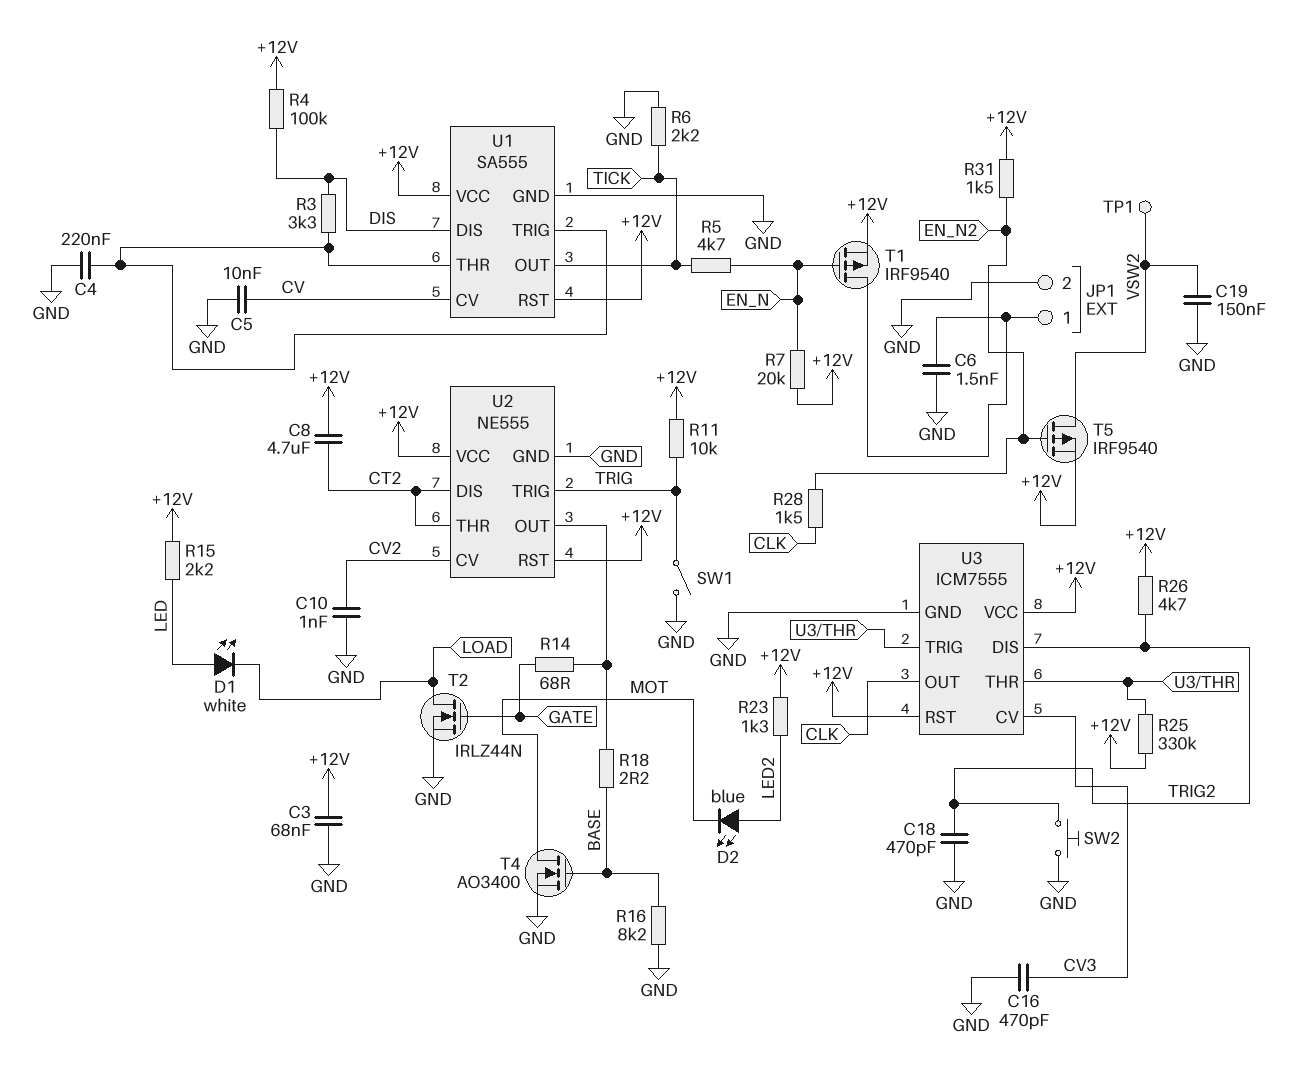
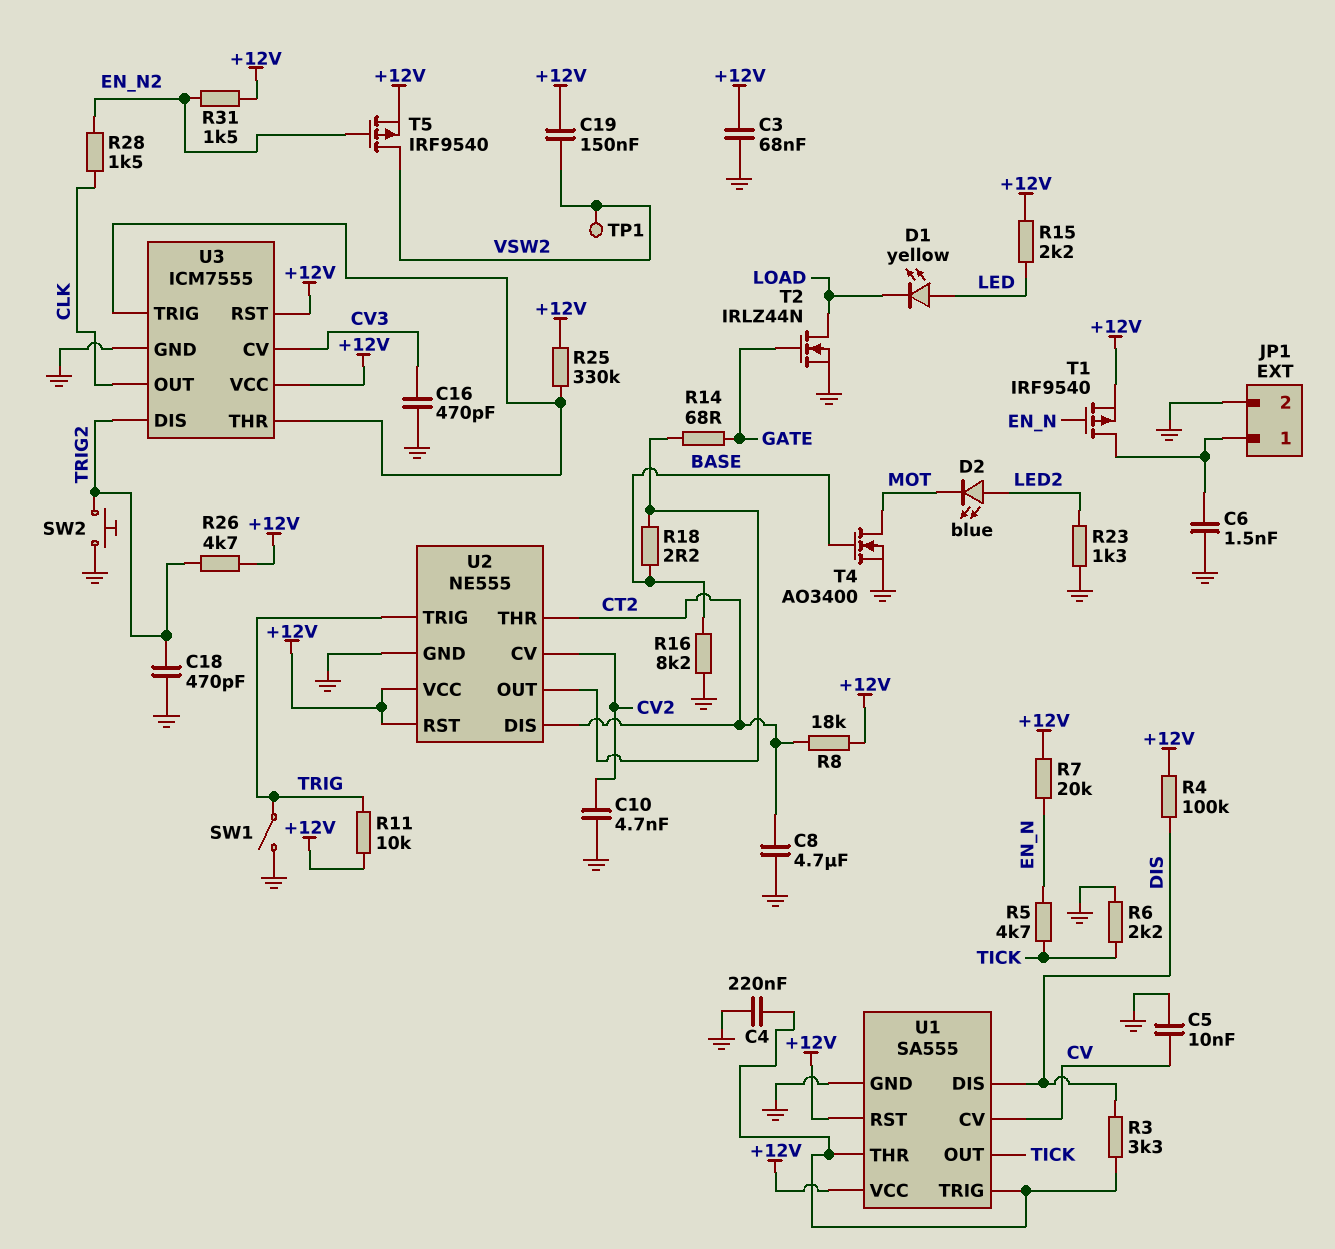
C8: 4.7uF (+12V, CT2) -> 4.7uF (CT2, GND)
C10: 1nF (CV2, GND) -> 4.7nF (CV2, GND)
C19: 150nF (GND, VSW2) -> 150nF (+12V, VSW2)
D1: LED white (A LED, K LOAD) -> LED yellow (A LED, K LOAD)
R8: none -> 18k (+12V, CT2)
R23: 1.3k (+12V, LED2) -> 1.3k (GND, LED2)

